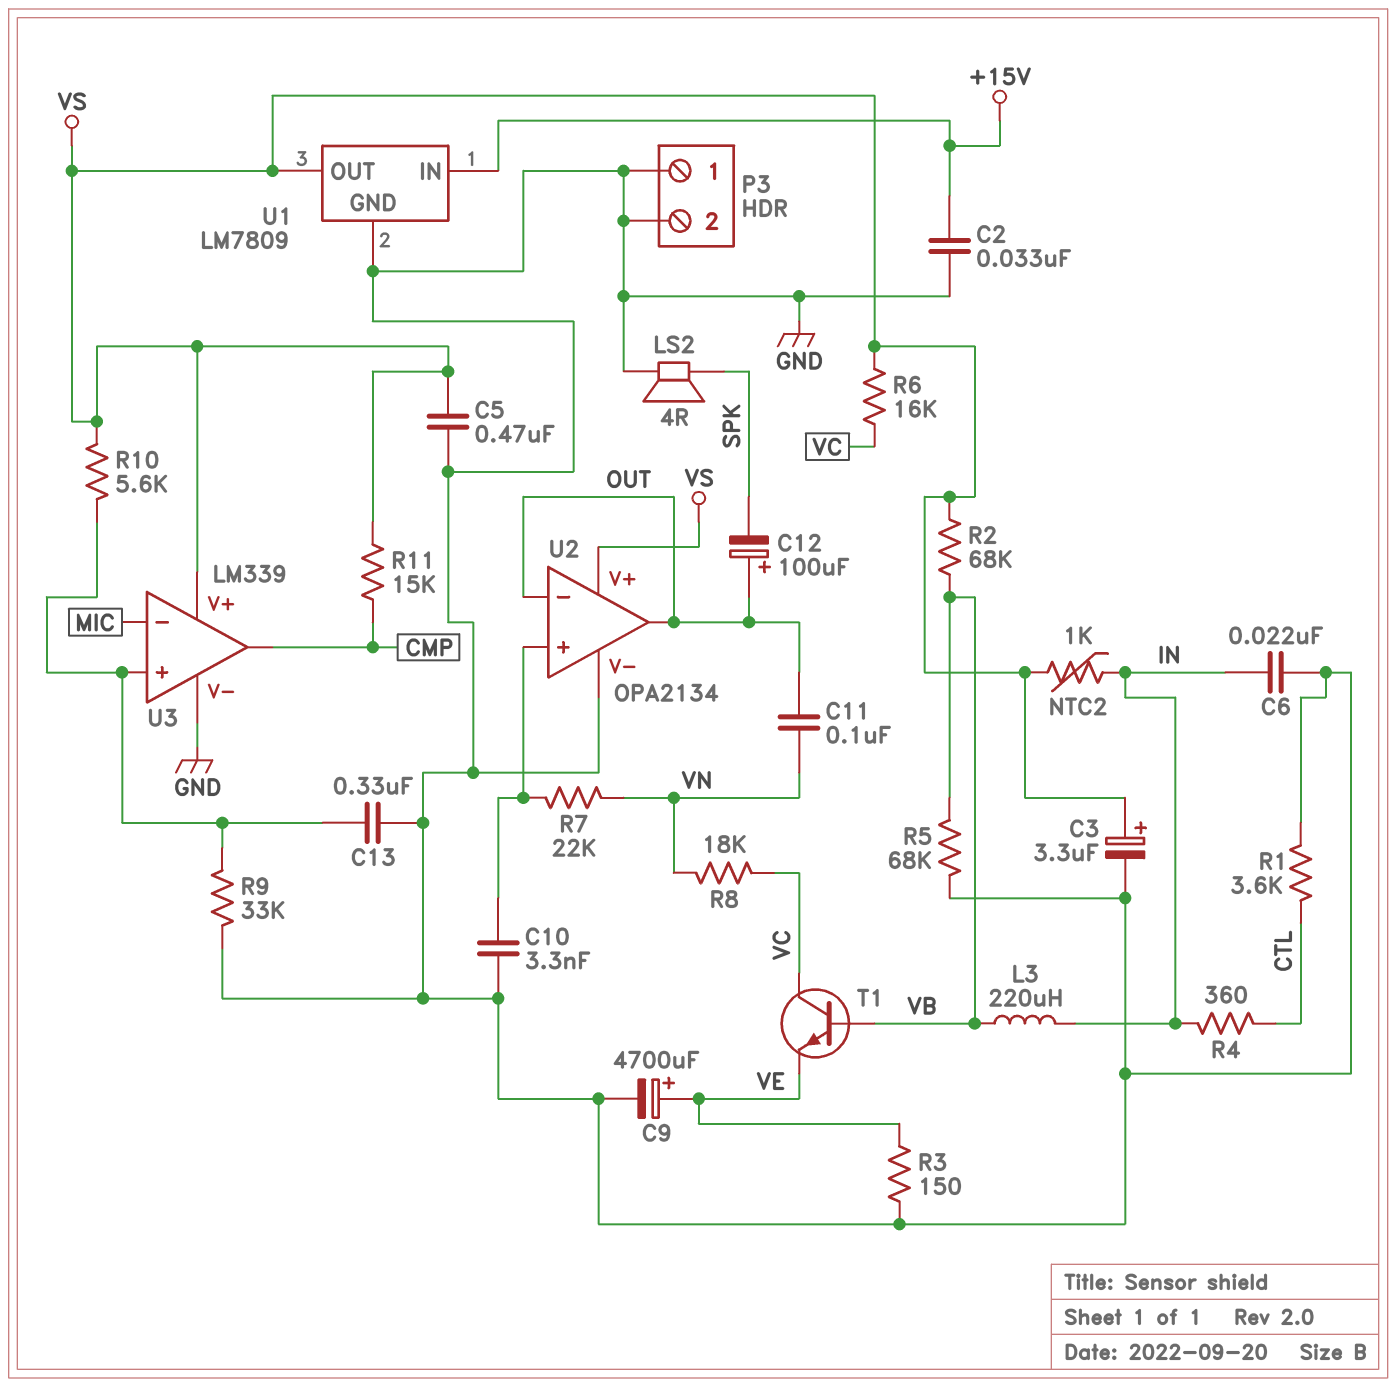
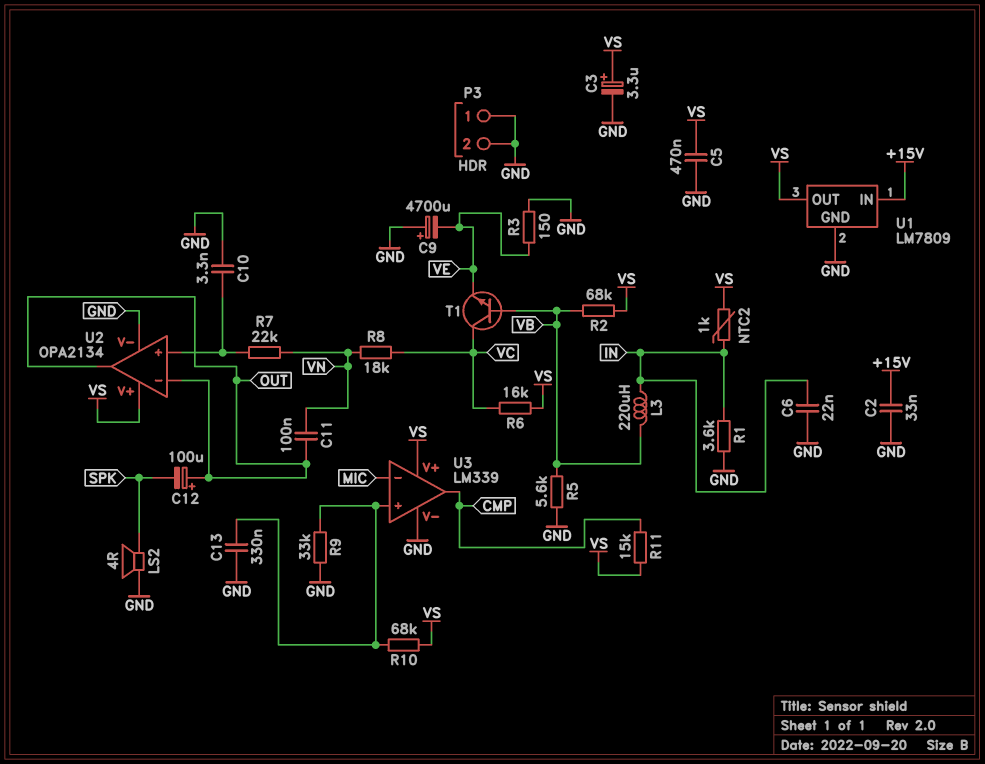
C9: 4700uF (plus VE, minus GND) -> 4700uF (plus GND, minus VE)
R1: 3.6k (CTL, GND) -> 3.6k (GND, IN)
R4: 360 (CTL, IN) -> none
R5: 68k (GND, VB) -> 5.6k (GND, VB)
R10: 5.6k (U3/in+, VS) -> 68k (U3/in+, VS)

